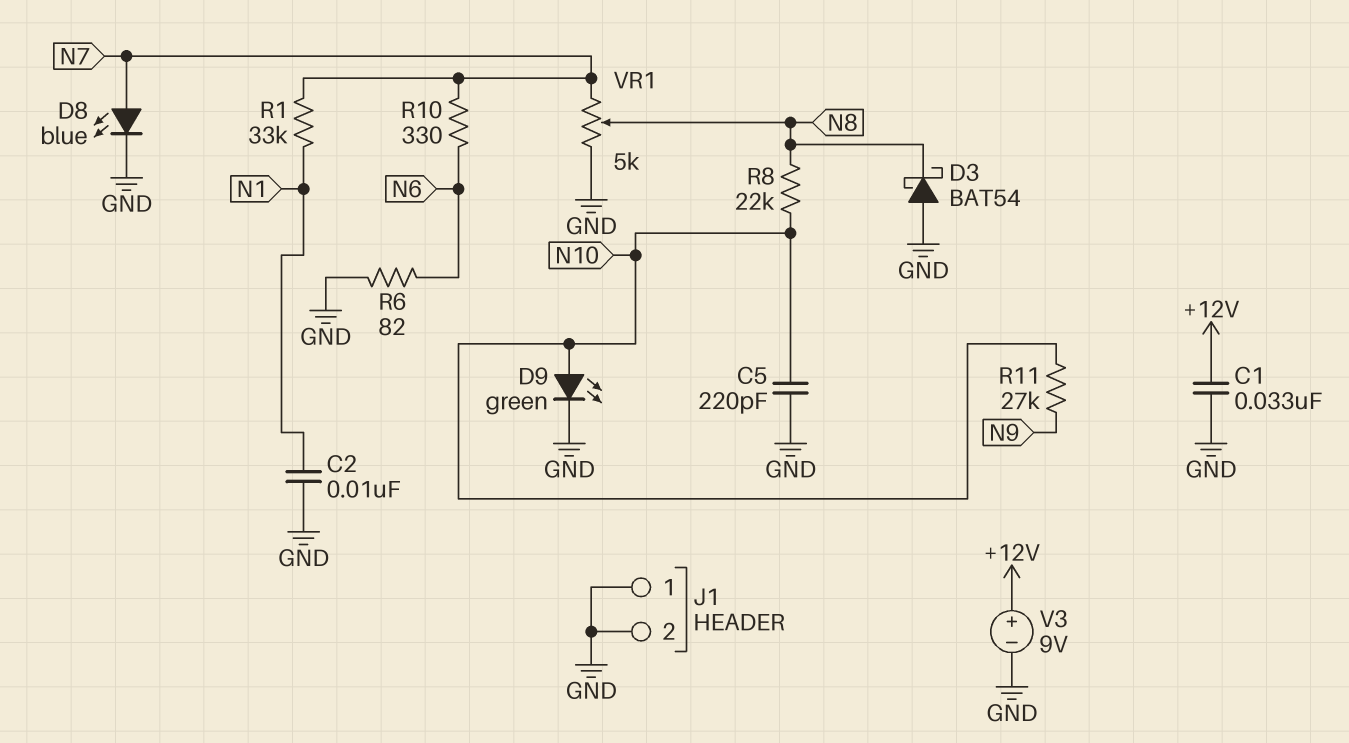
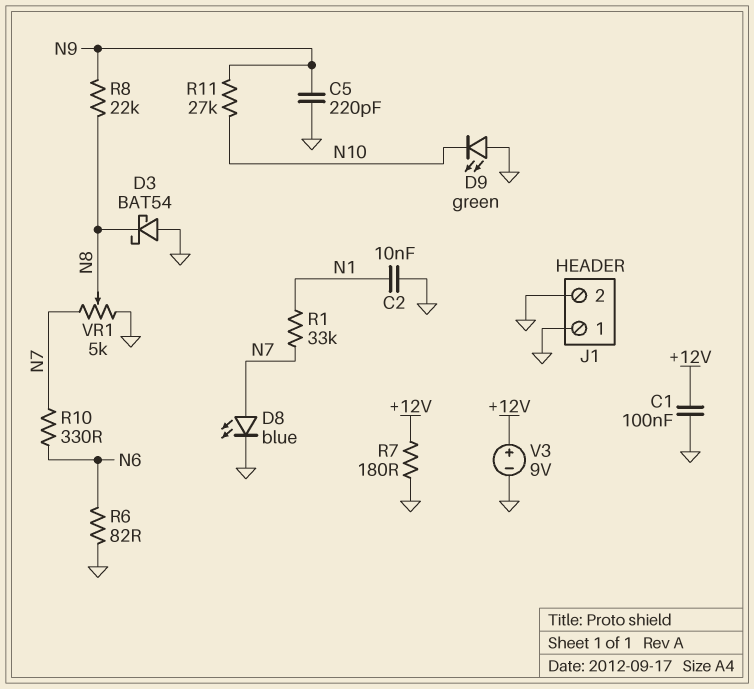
C1: 33nF (+12V, GND) -> 100nF (+12V, GND)
C5: 220pF (GND, N10) -> 220pF (GND, N9)
D9: LED green (A N10, K GND) -> LED green (A GND, K N10)
R7: none -> 180 (+12V, GND)
R8: 22k (N8, N10) -> 22k (N8, N9)

